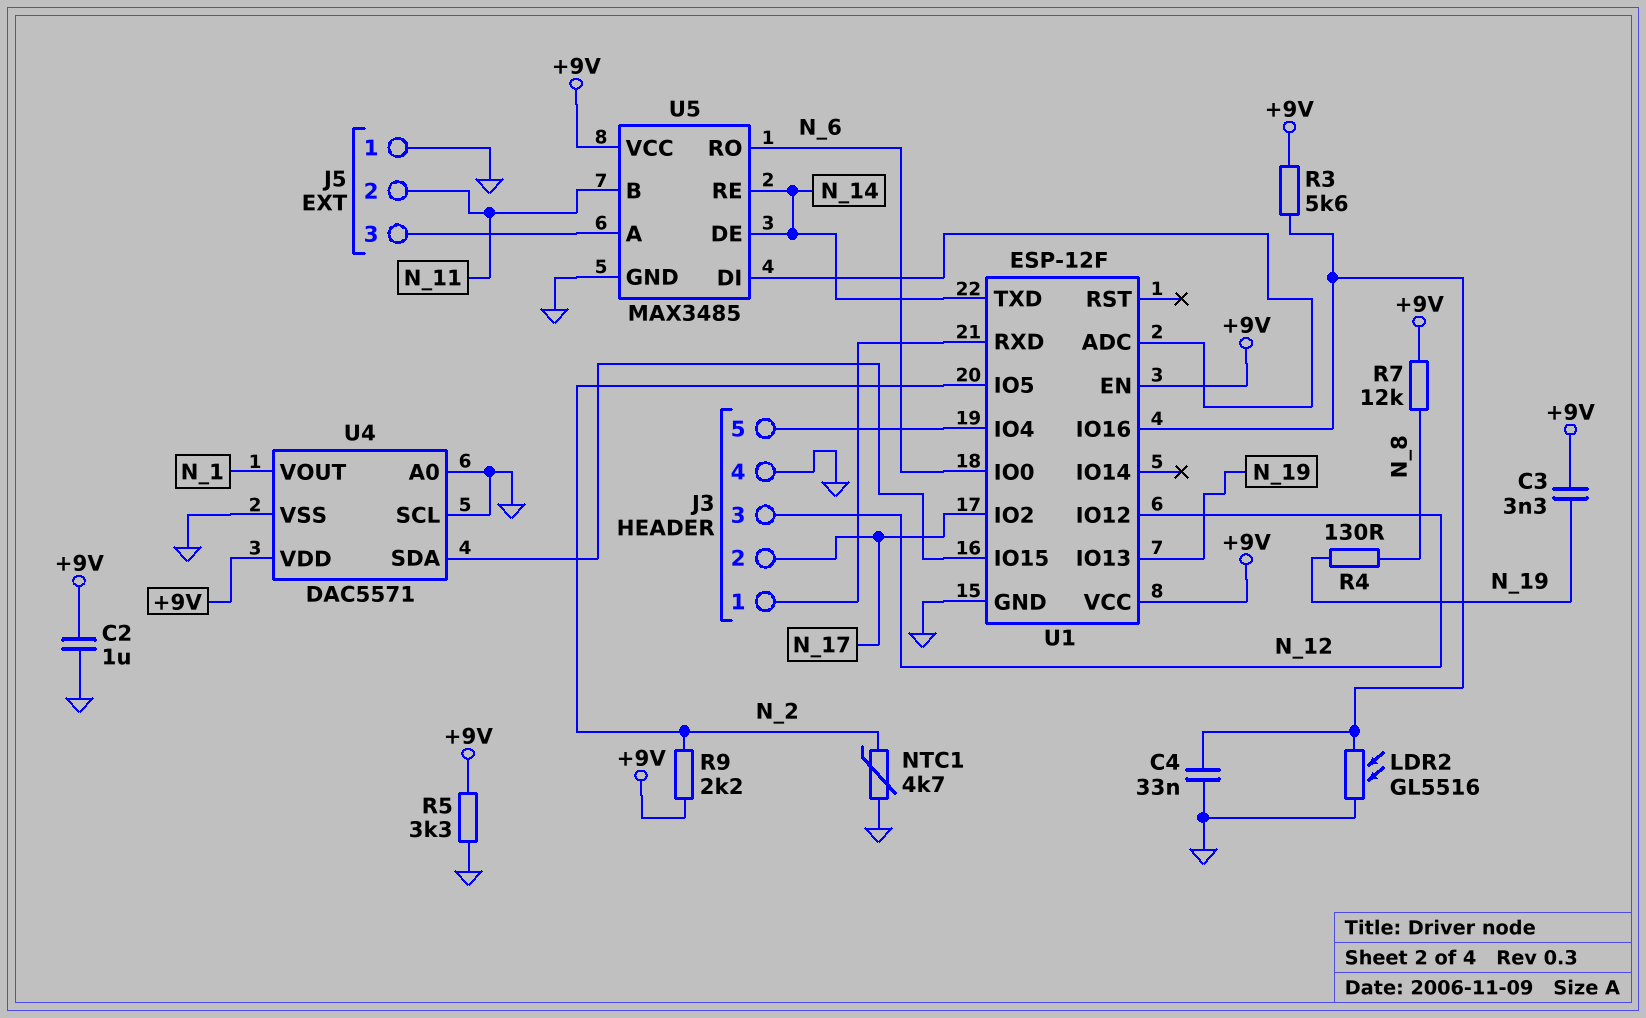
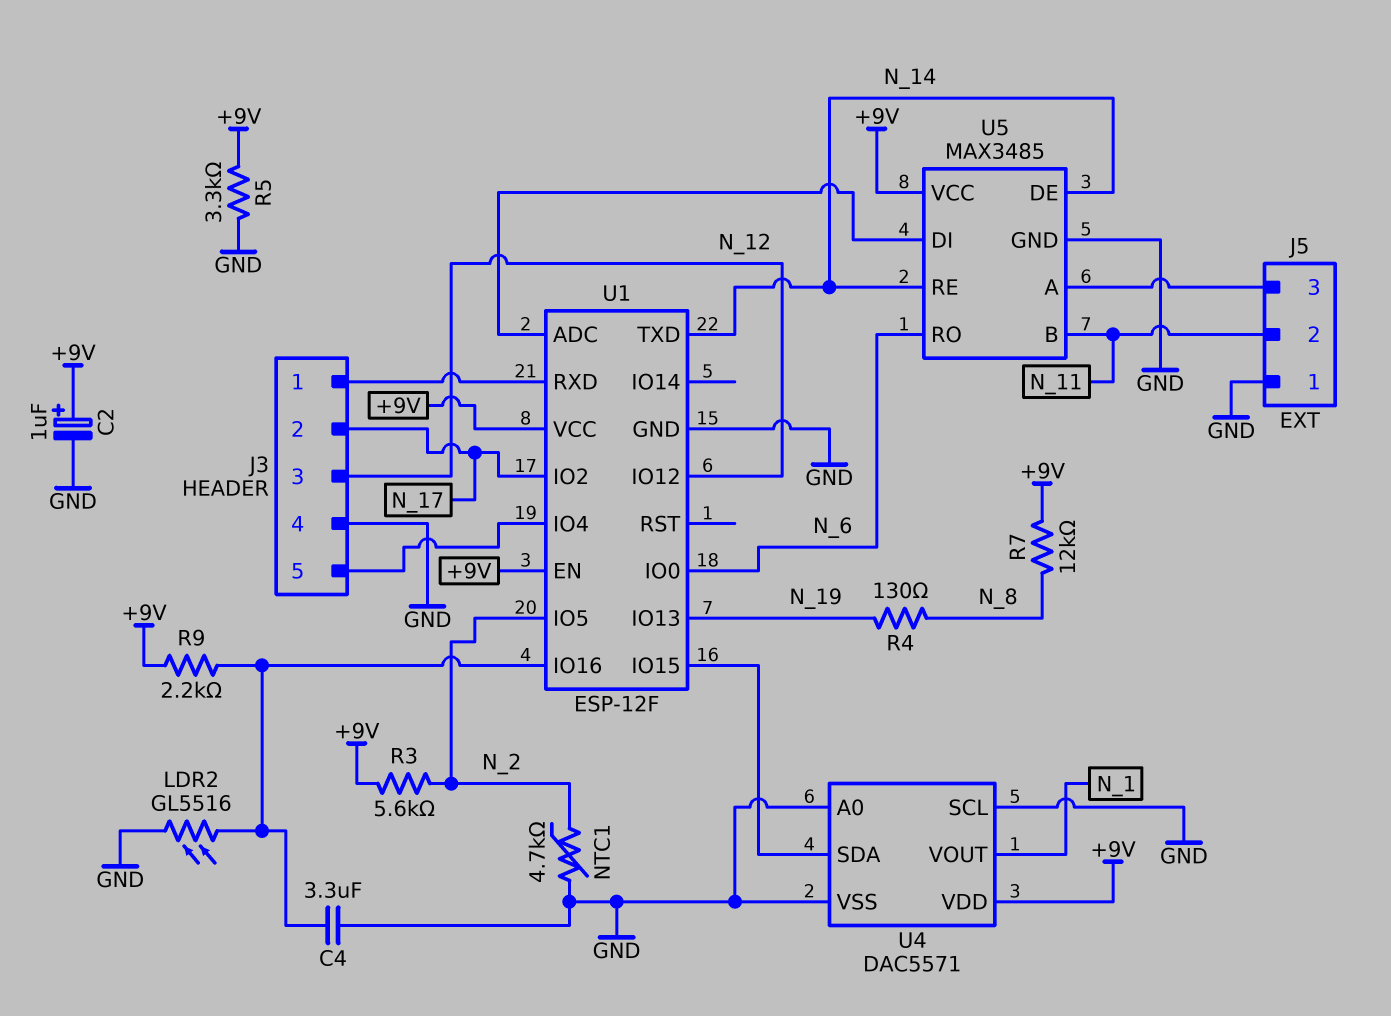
C2: 1uF (+9V, GND) -> 1uF (plus +9V, minus GND)
C3: 3.3nF (+9V, N_19) -> none
C4: 33nF (GND, U1/IO16) -> 3.3uF (GND, U1/IO16)
R3: 5.6k (+9V, U1/IO16) -> 5.6k (+9V, N_2)
R9: 2.2k (+9V, N_2) -> 2.2k (+9V, U1/IO16)

